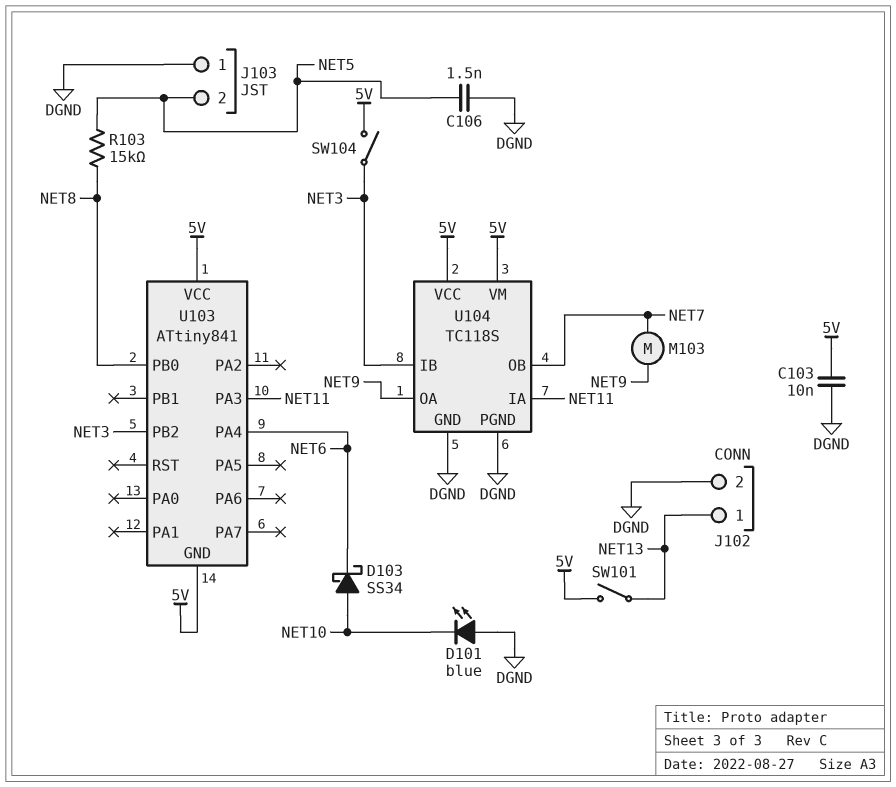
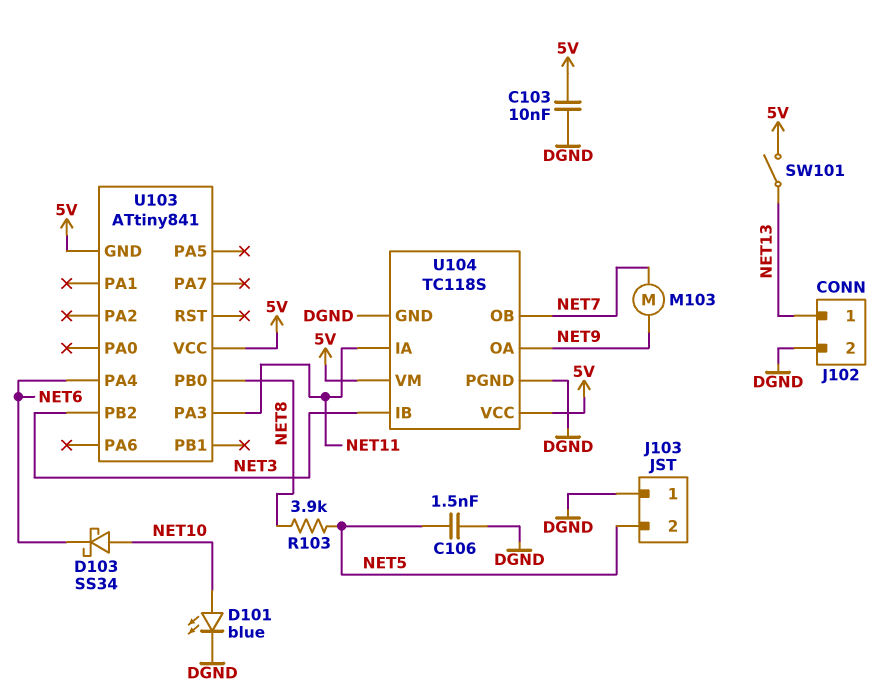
D101: LED blue (A DGND, K NET10) -> LED blue (A NET10, K DGND)
R103: 15k (NET5, NET8) -> 3.9k (NET5, NET8)
SW104: switch (5V, NET3) -> none

